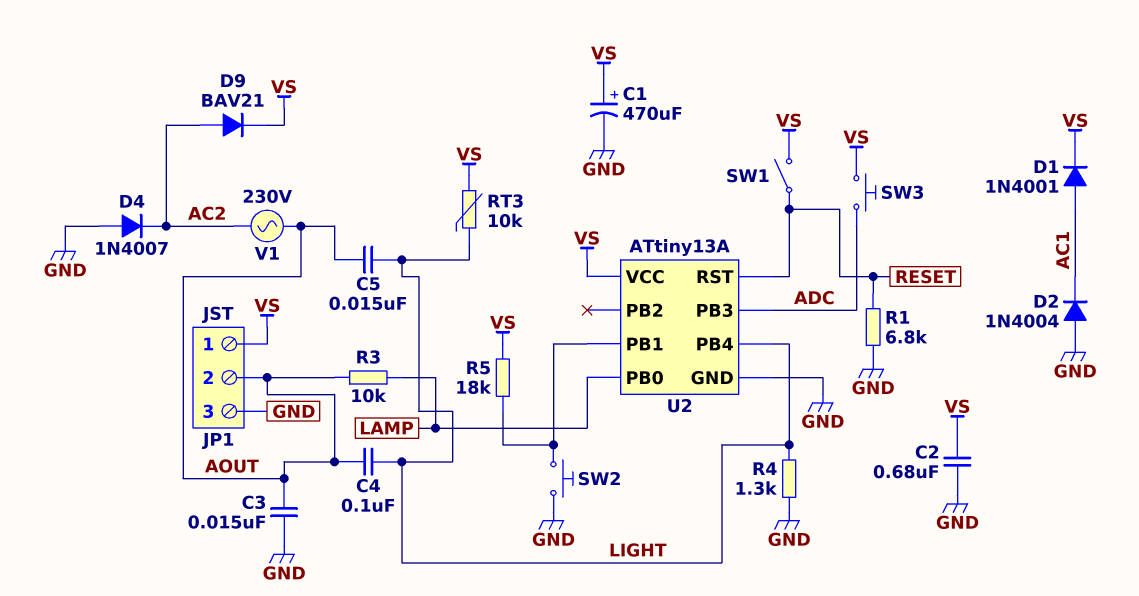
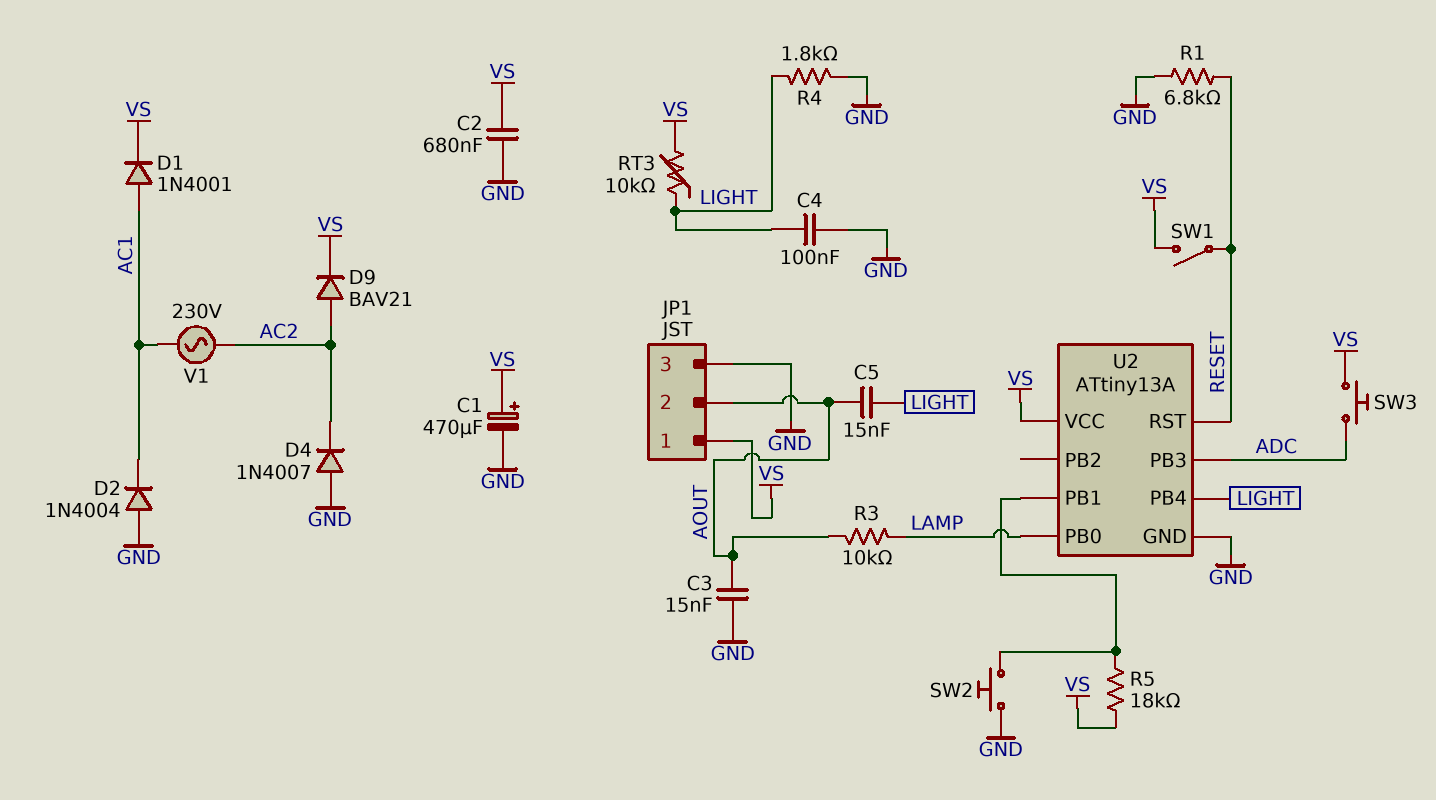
C4: 100nF (AOUT, LIGHT) -> 100nF (GND, LIGHT)
R4: 1.3k (GND, LIGHT) -> 1.8k (GND, LIGHT)
V1: AC 230V (AC2, AOUT) -> AC 230V (AC1, AC2)

